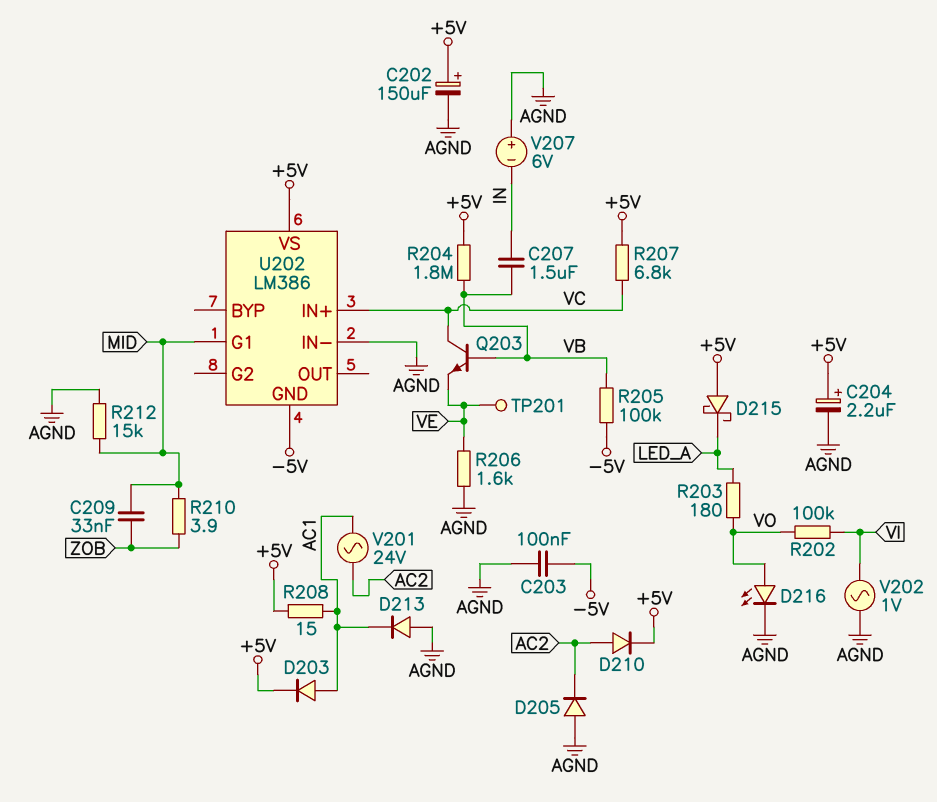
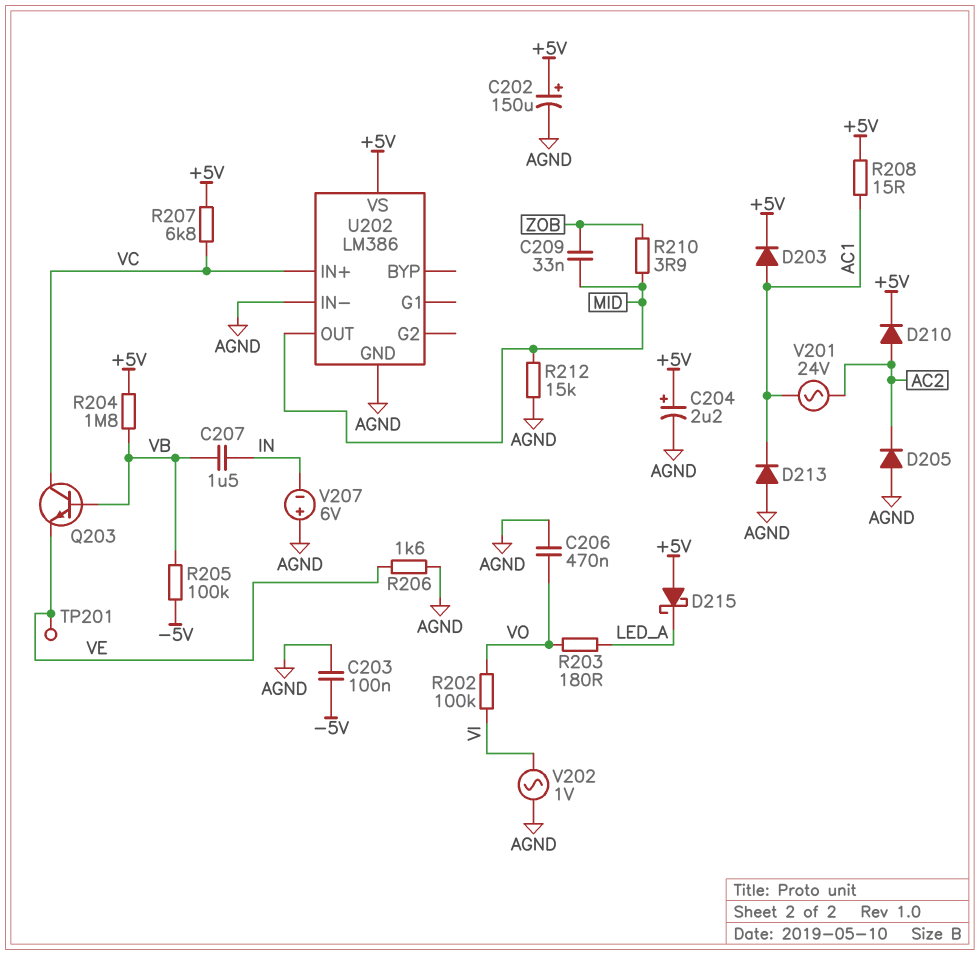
C206: none -> 470nF (AGND, VO)
D216: LED (A VO, K AGND) -> none
U202 pin G1: MID -> none
U202 pin GND: -5V -> AGND
U202 pin OUT: none -> MID

